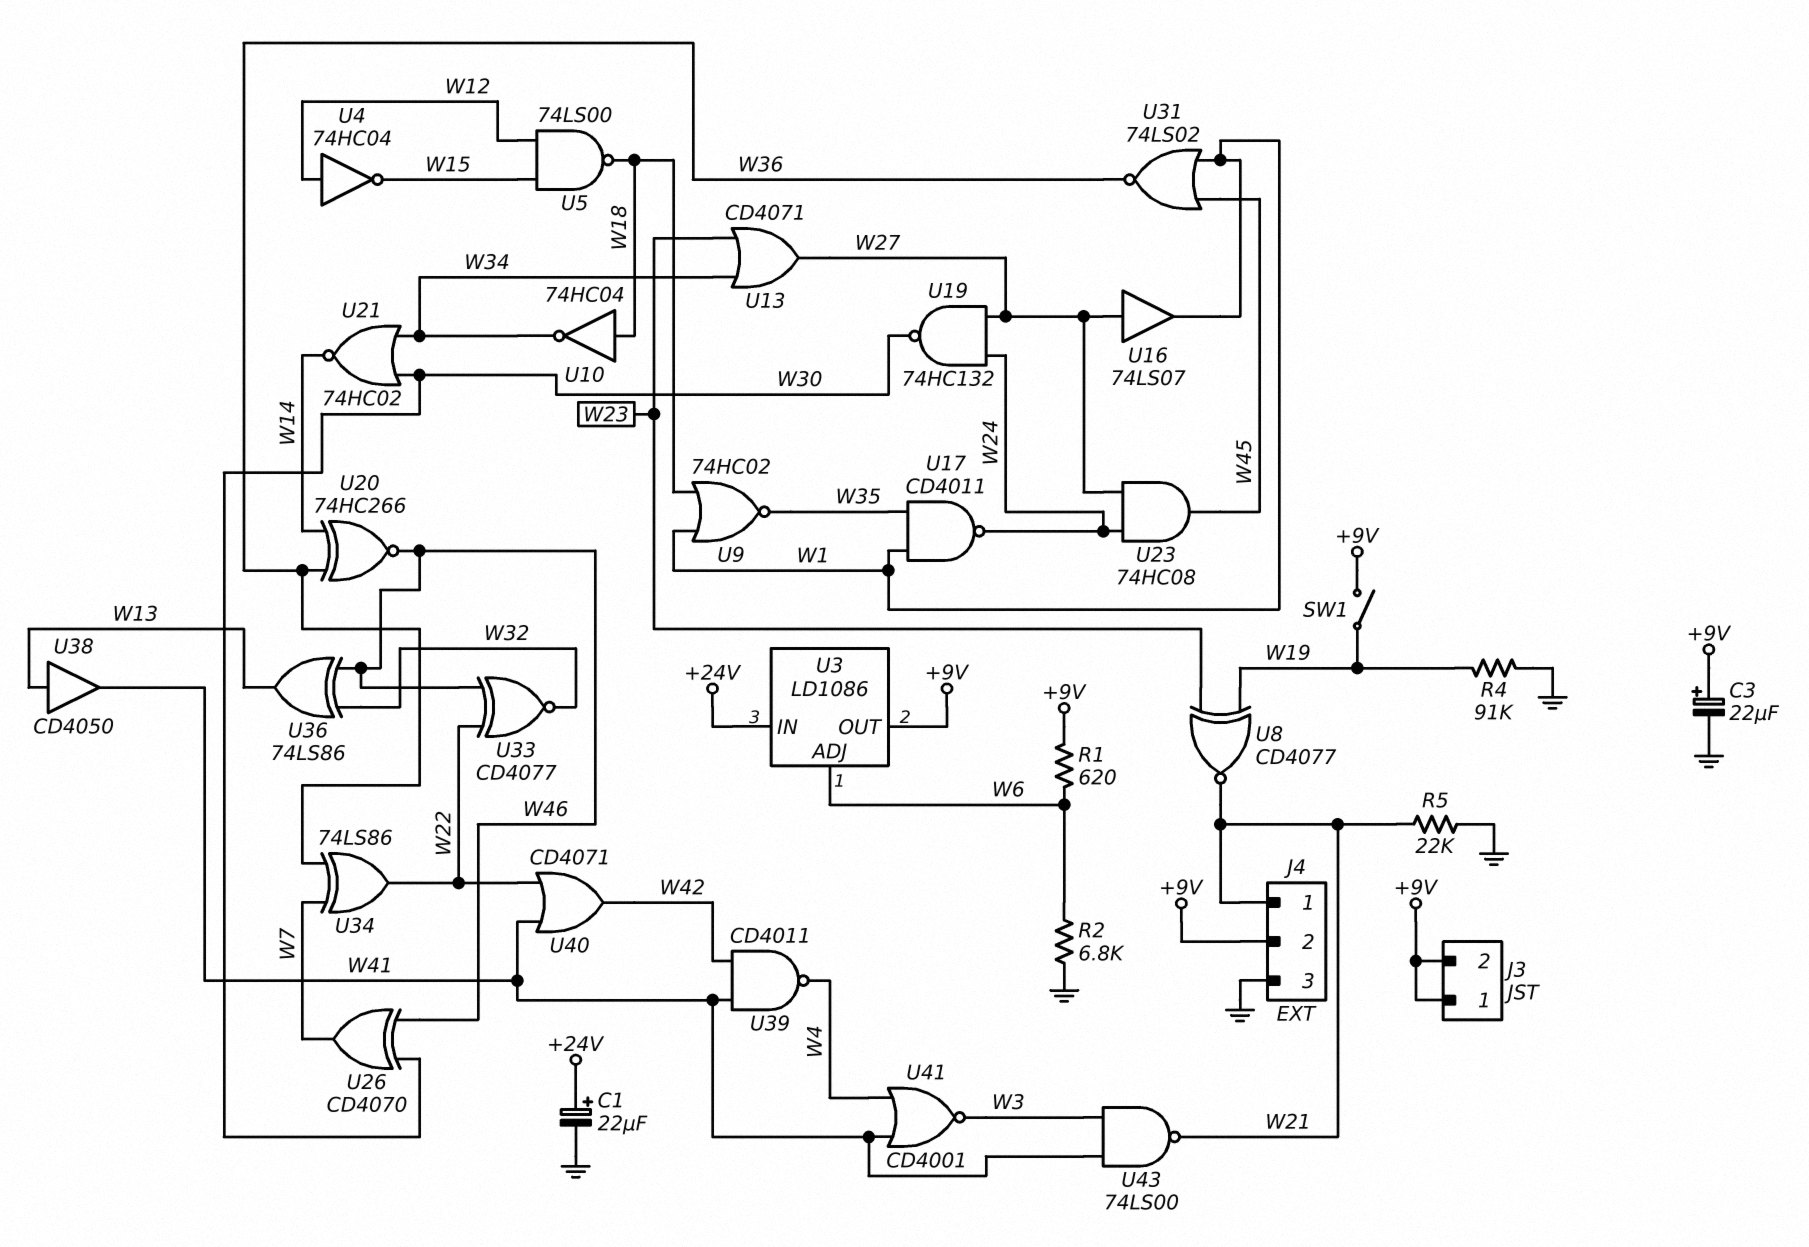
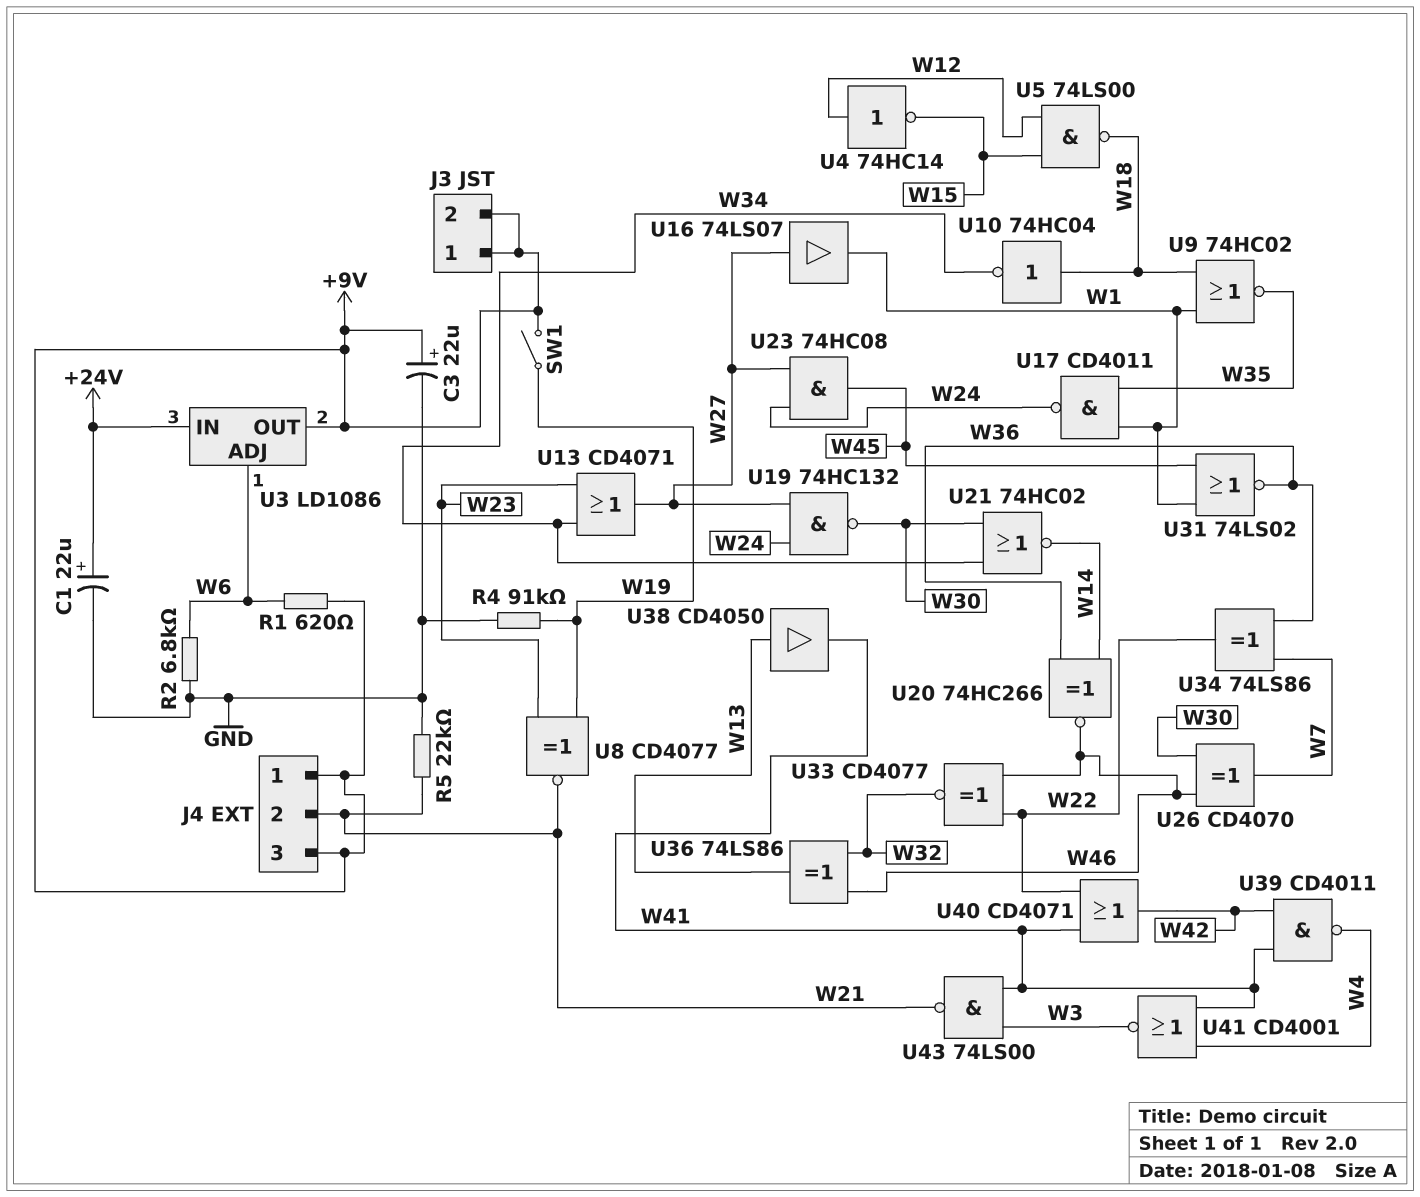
J4 pin 1: W21 -> +9V
J4 pin 2: +9V -> W21
J4 pin 3: GND -> +9V
U4: NOT 74HC04 (in W12, out W15) -> NOT 74HC14 (in W12, out W15)

